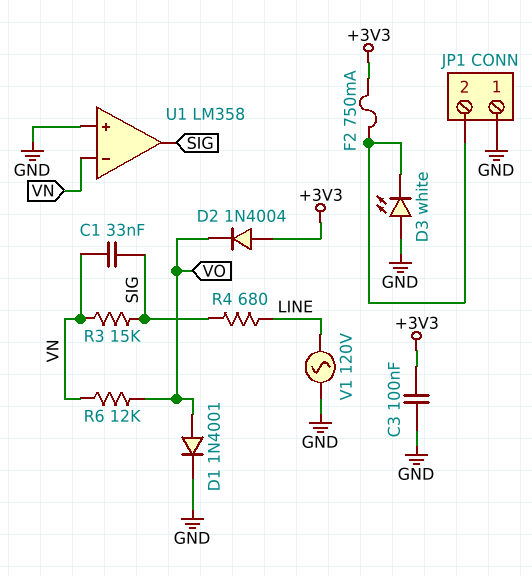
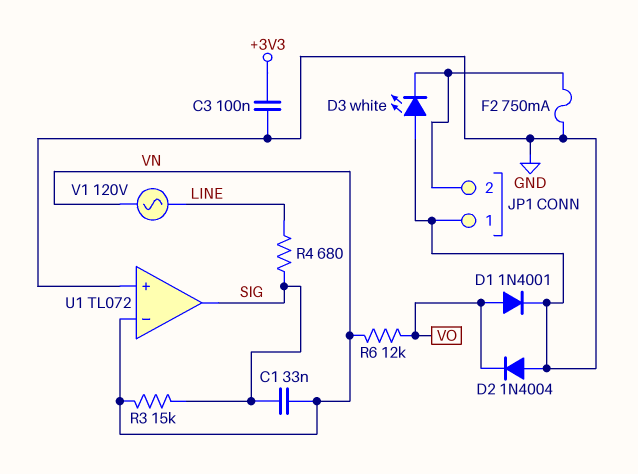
D2: diode 1N4004 (A +3V3, K VO) -> diode 1N4004 (A GND, K VO)
F2: 750mA (+3V3, JP1/2) -> 750mA (GND, JP1/2)
U1: LM358 -> TL072
V1: AC 120V (GND, LINE) -> AC 120V (LINE, VN)

